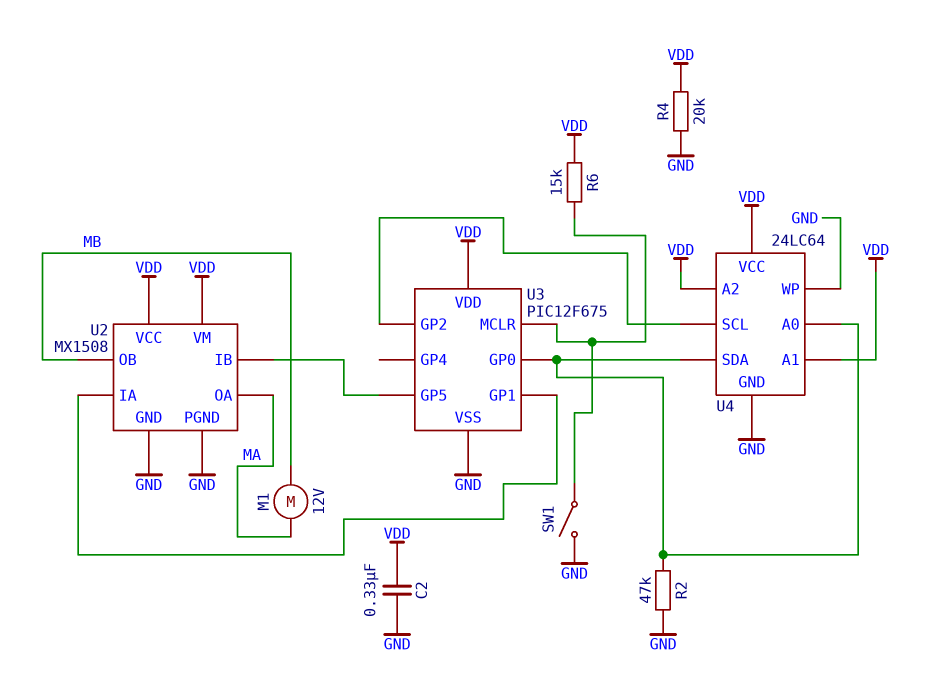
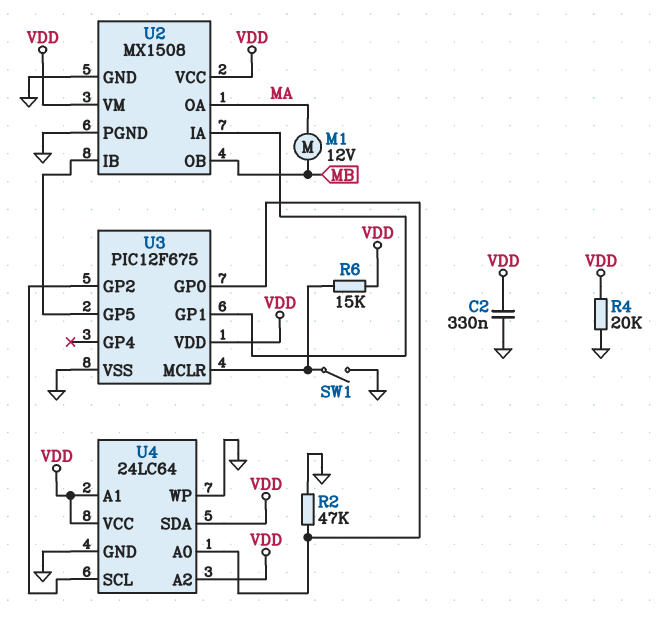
U4 pin SDA: U3/GP0 -> VDD

